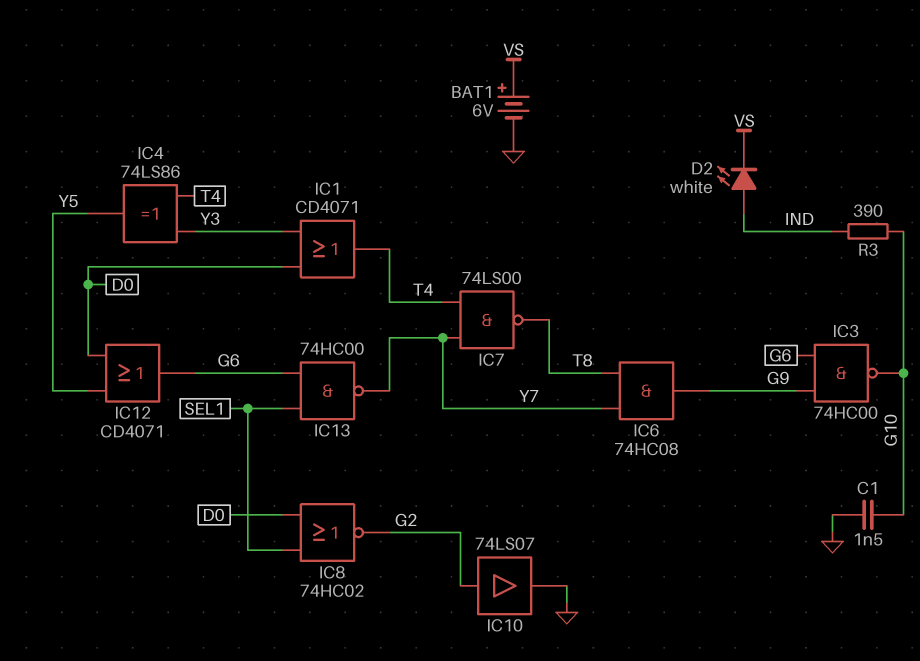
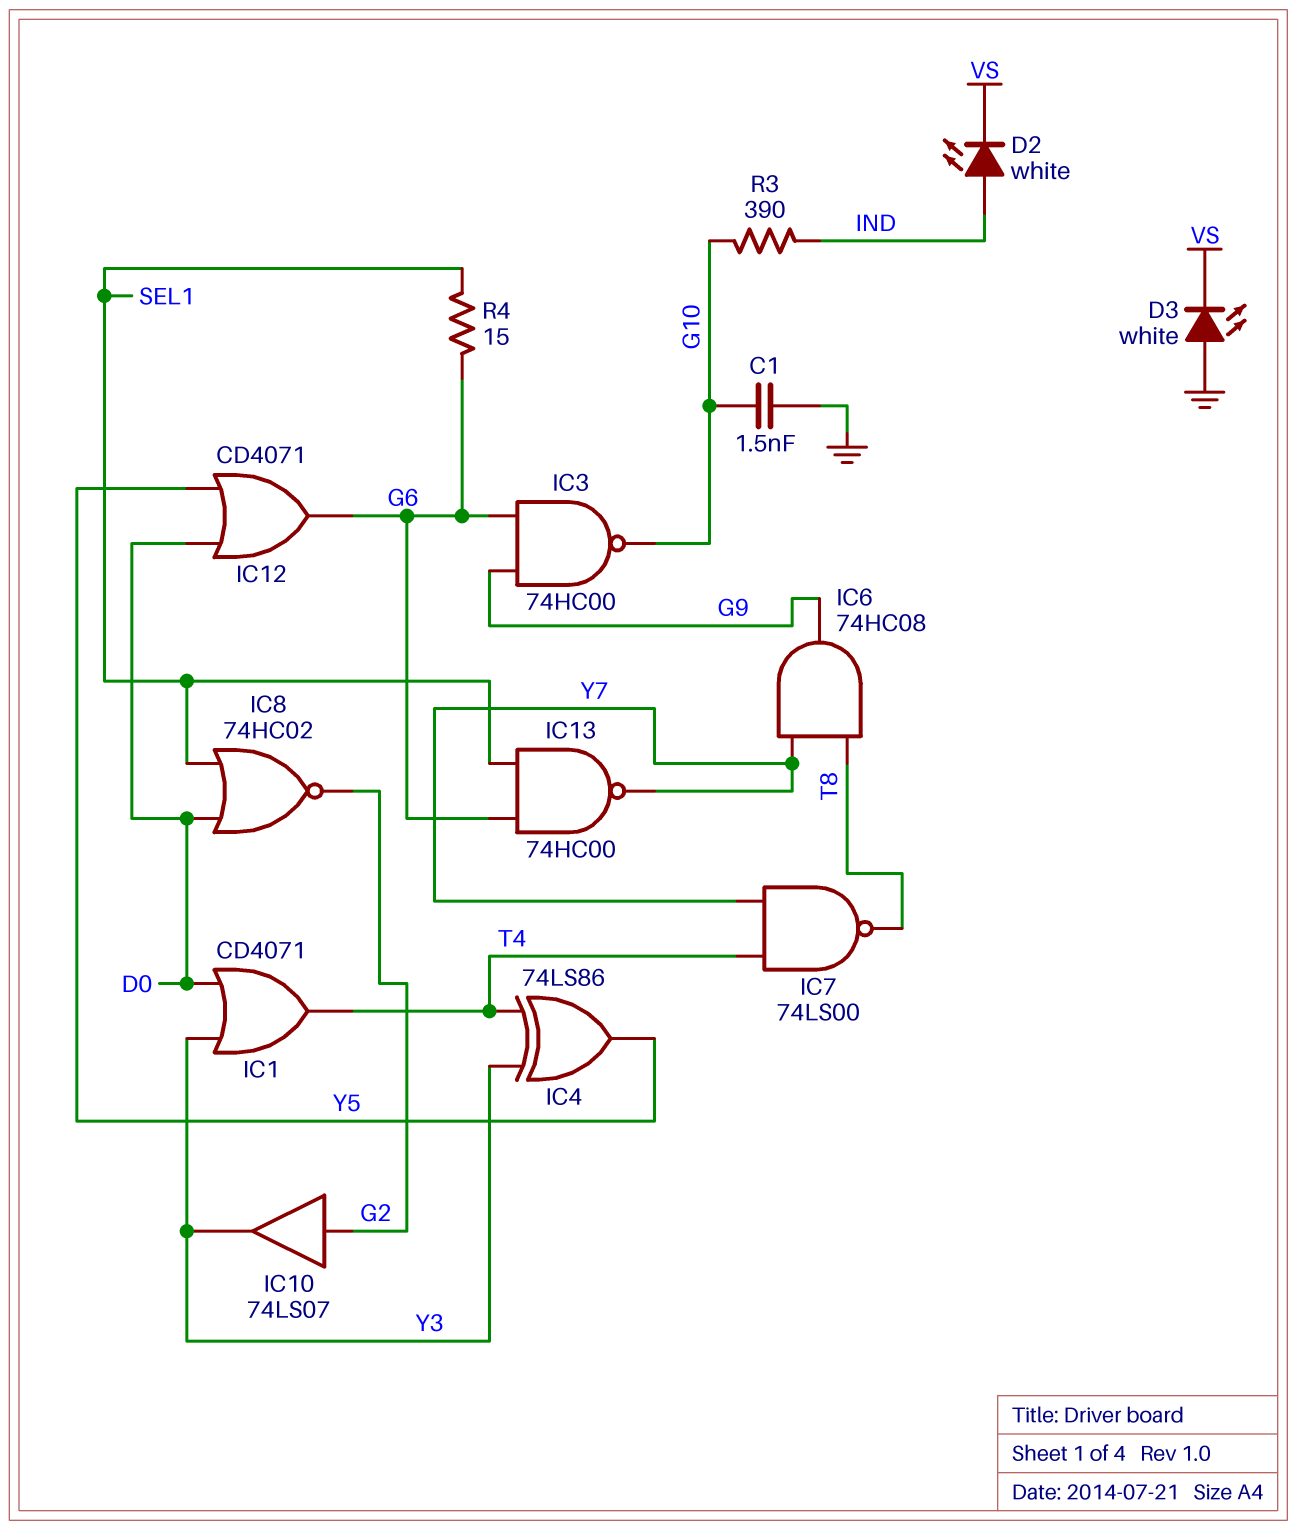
BAT1: 6V (plus VS, minus GND) -> none
D3: none -> LED white (A GND, K VS)
IC10: buffer 74LS07 (in G2, out GND) -> buffer 74LS07 (in G2, out Y3)
R4: none -> 15 (G6, SEL1)

